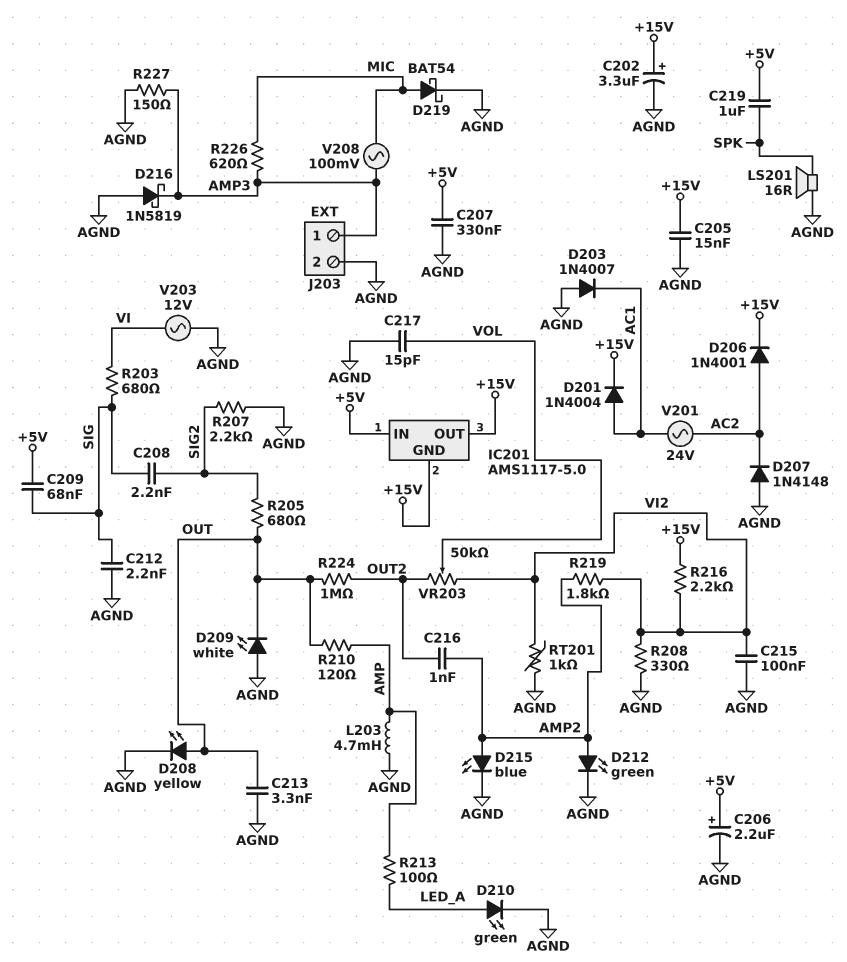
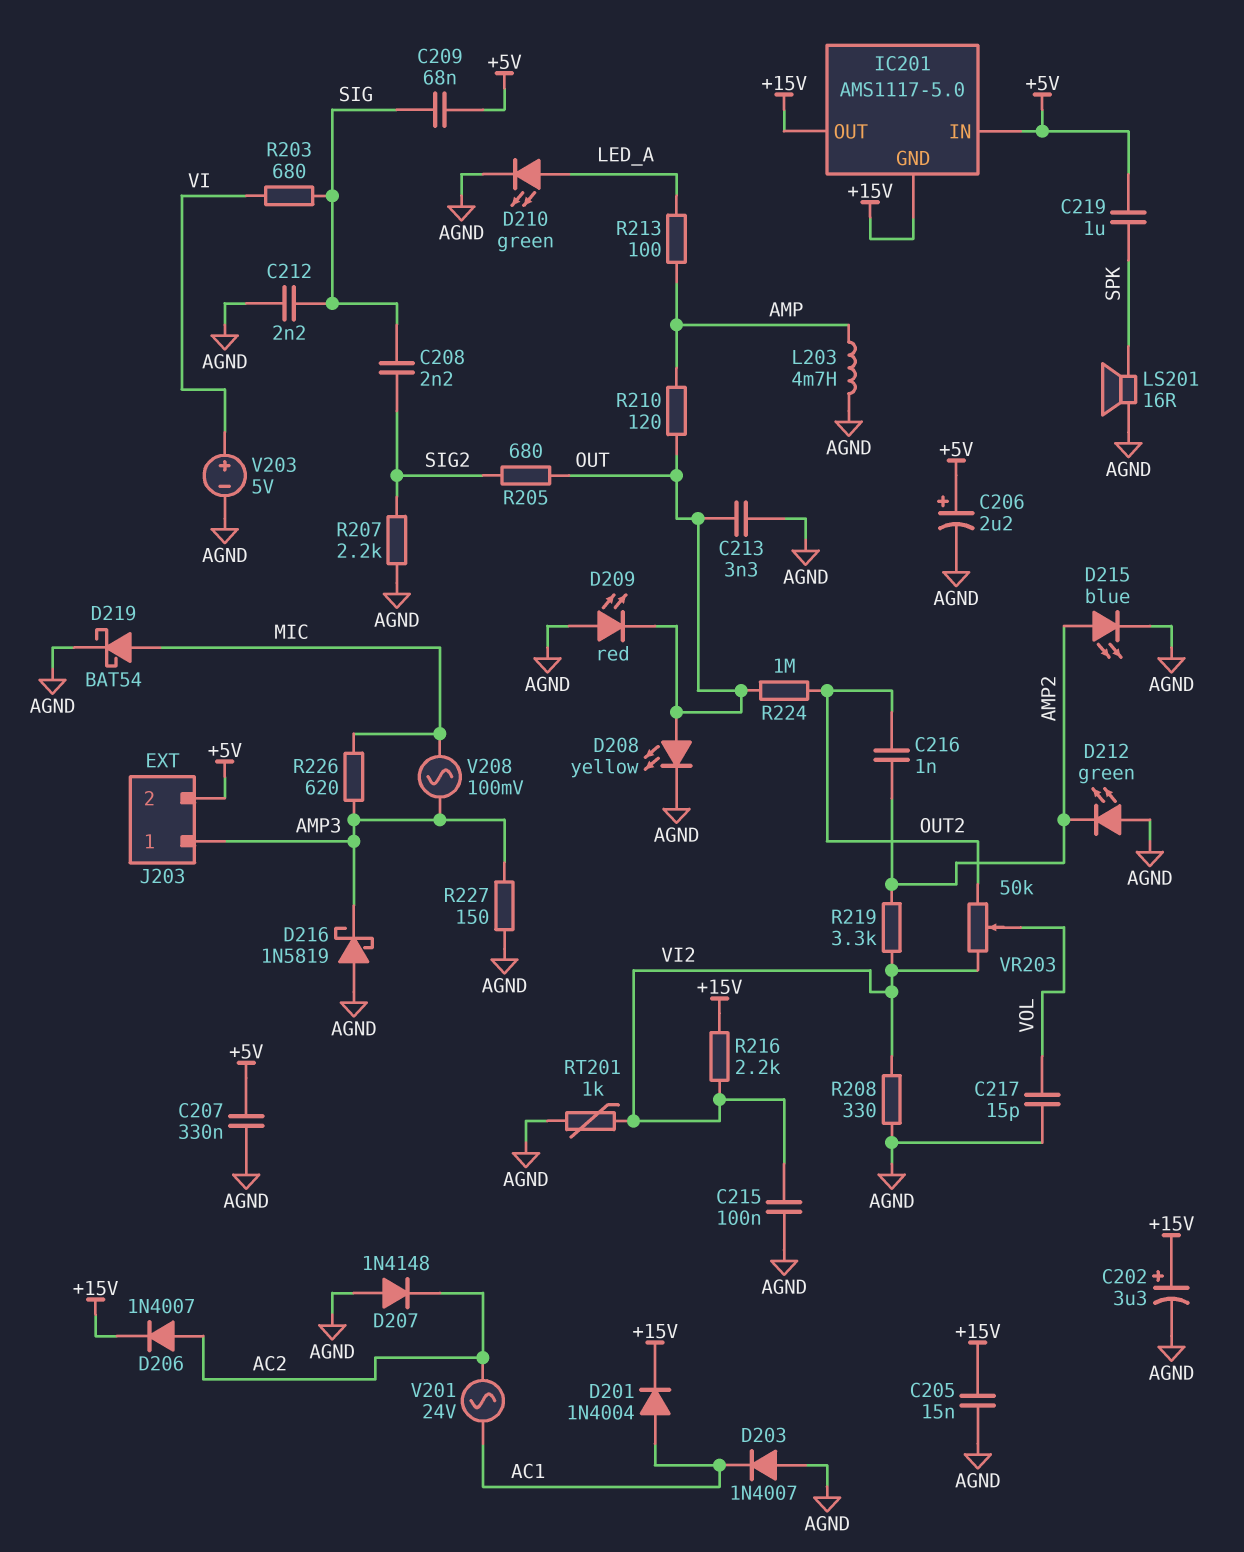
D206: diode 1N4001 (A AC2, K +15V) -> diode 1N4007 (A AC2, K +15V)
D209: LED white (A AGND, K OUT) -> LED red (A AGND, K OUT)
D212: LED green (A AMP2, K AGND) -> LED green (A AGND, K AMP2)
J203 pin 2: AGND -> +5V
R219: 1.8k (AMP2, VI2) -> 3.3k (AMP2, VI2)
V203: AC 12V (AGND, VI) -> 5V (plus VI, minus AGND)

